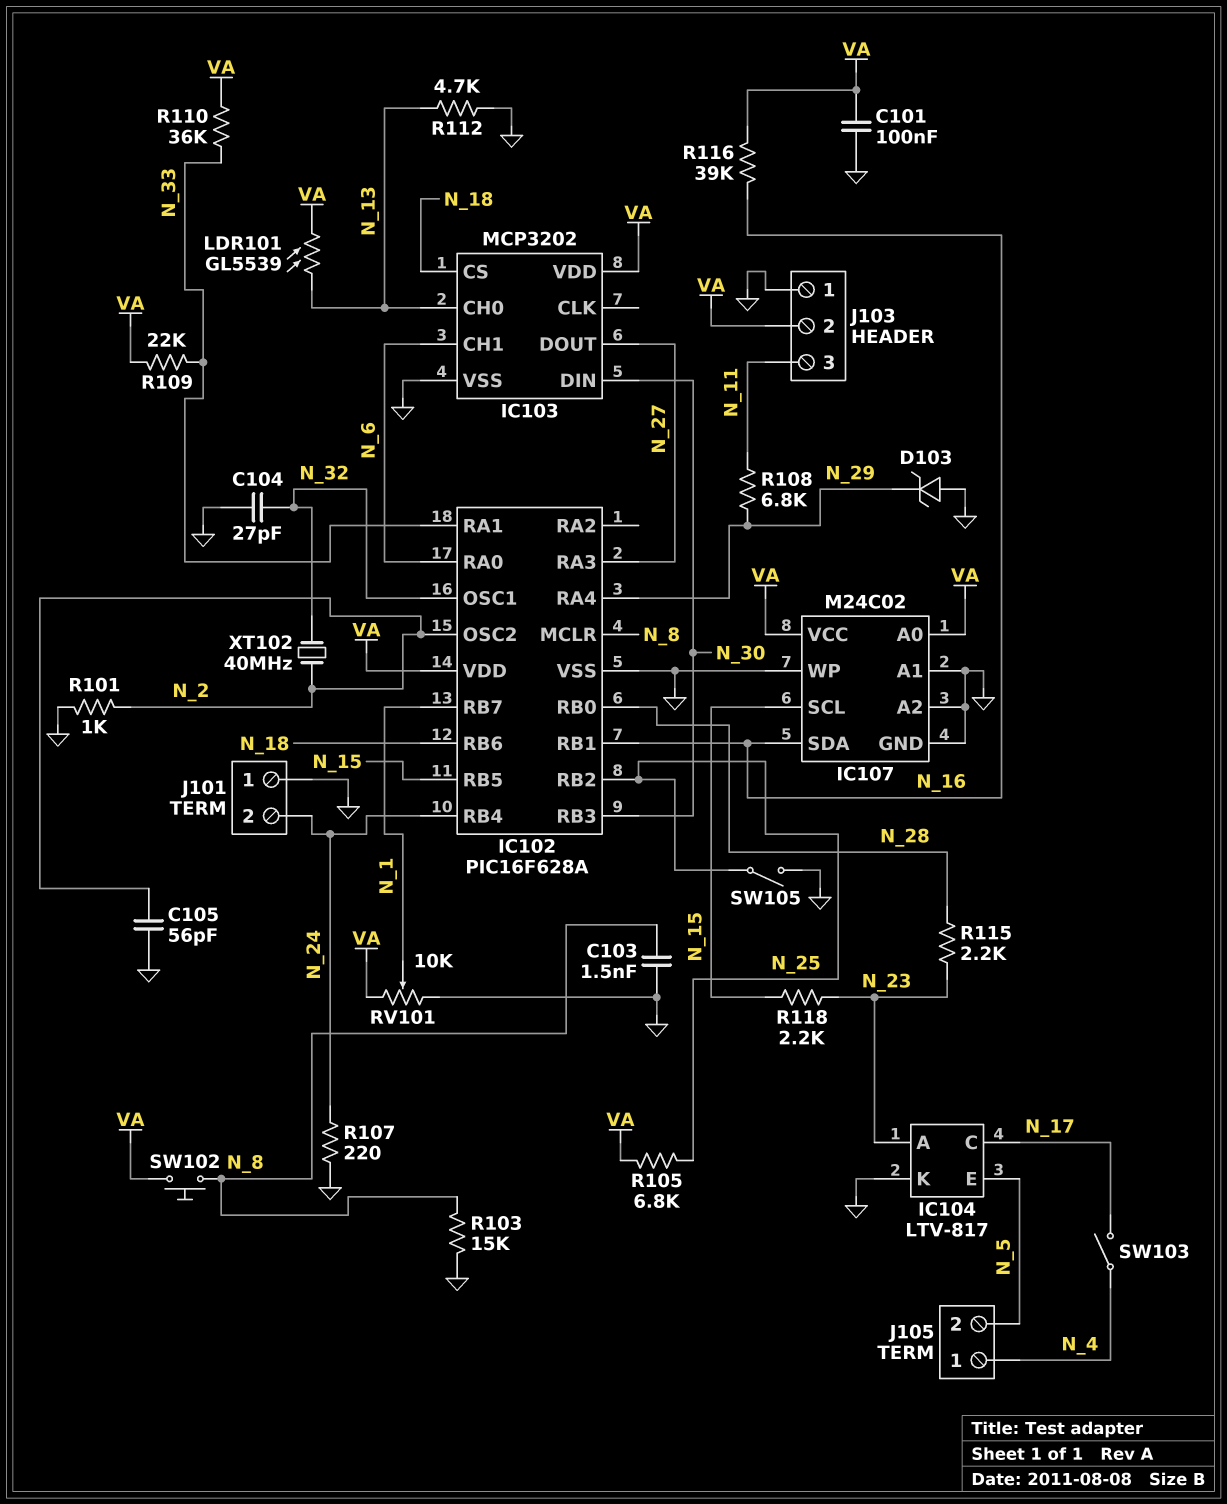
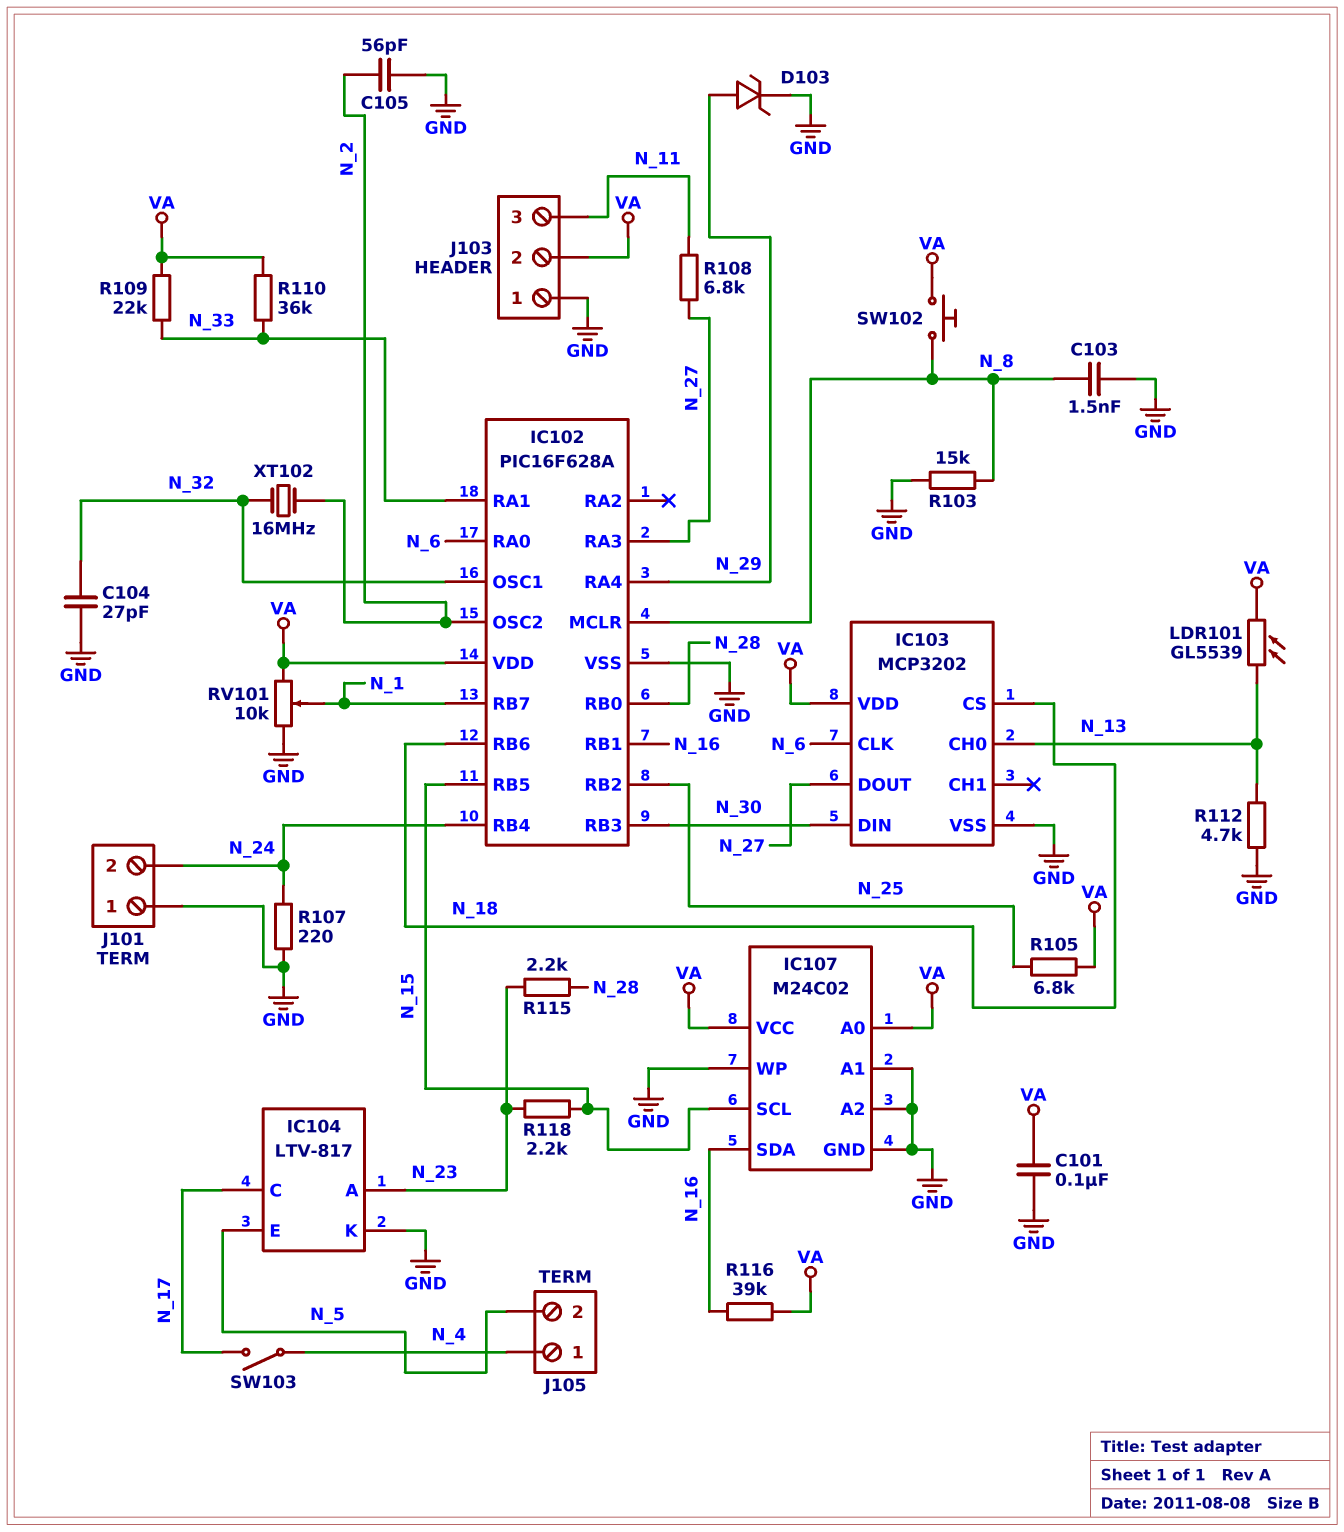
D103: zener (A GND, K N_29) -> zener (A N_29, K GND)
IC103 pin CH1: N_6 -> none
IC103 pin CLK: none -> N_6
R101: 1k (GND, N_2) -> none
R108: 6.8k (N_11, N_29) -> 6.8k (N_11, N_27)
SW105: switch (GND, N_25) -> none
XT102: 40MHz (N_2, N_32) -> 16MHz (N_2, N_32)

